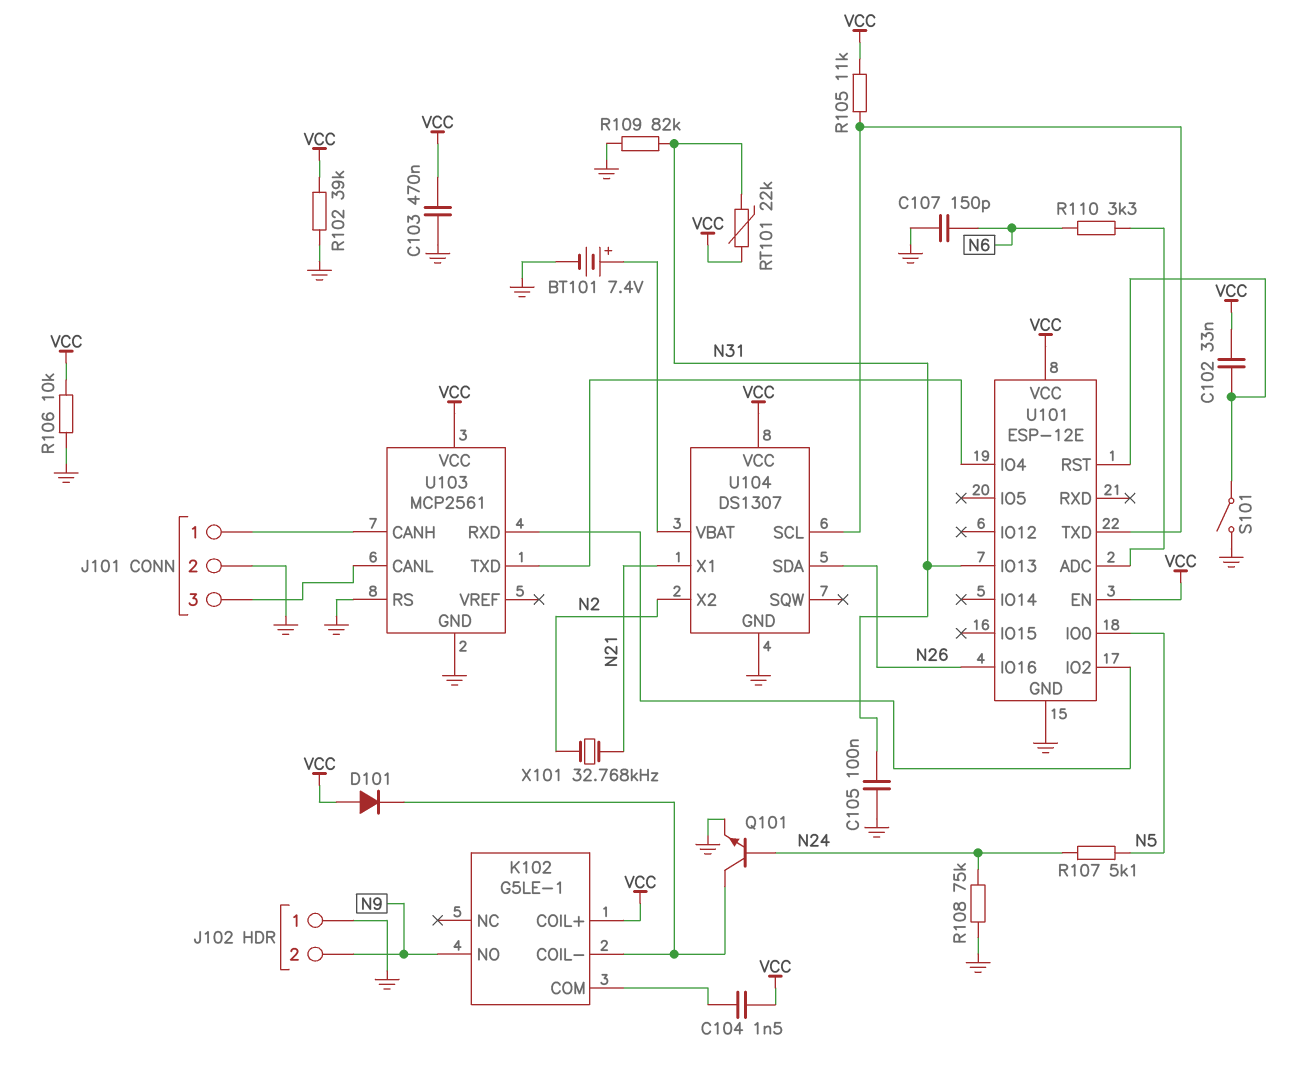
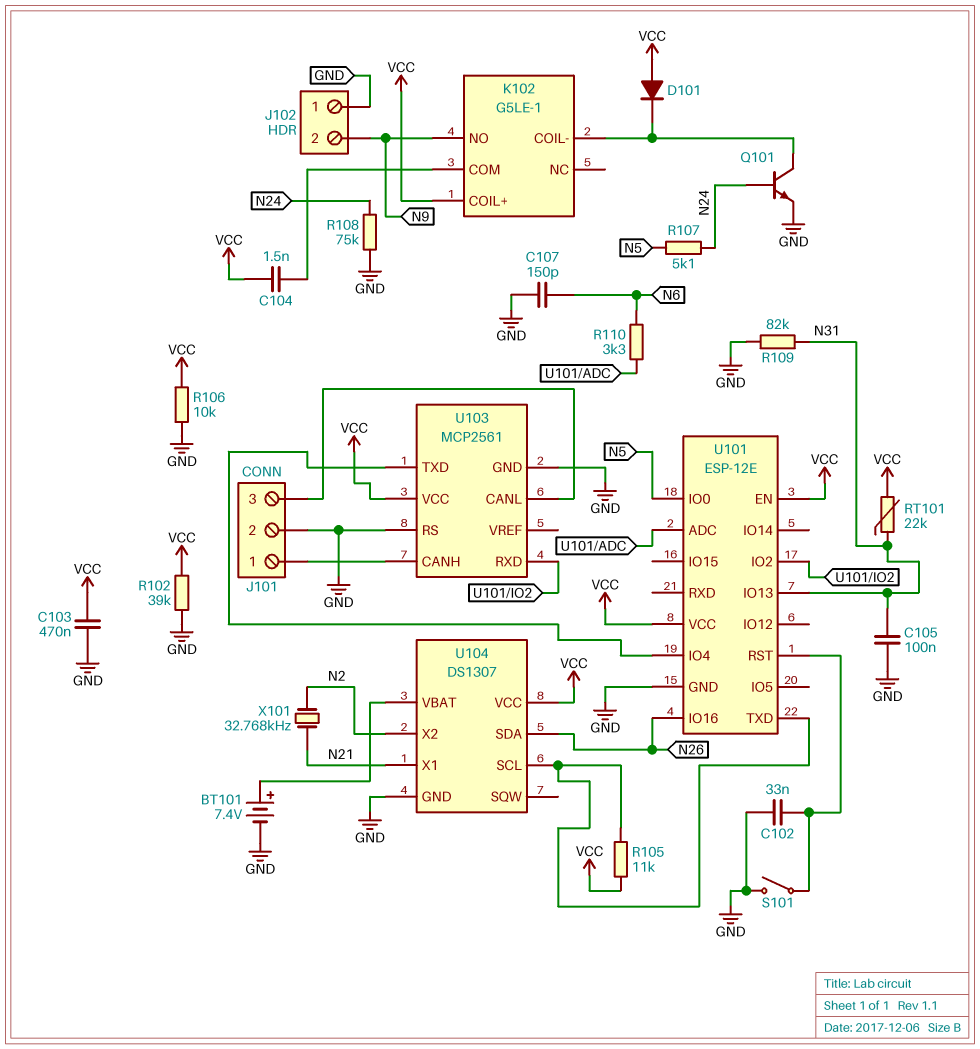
C102: 33nF (U101/RST, VCC) -> 33nF (GND, U101/RST)

